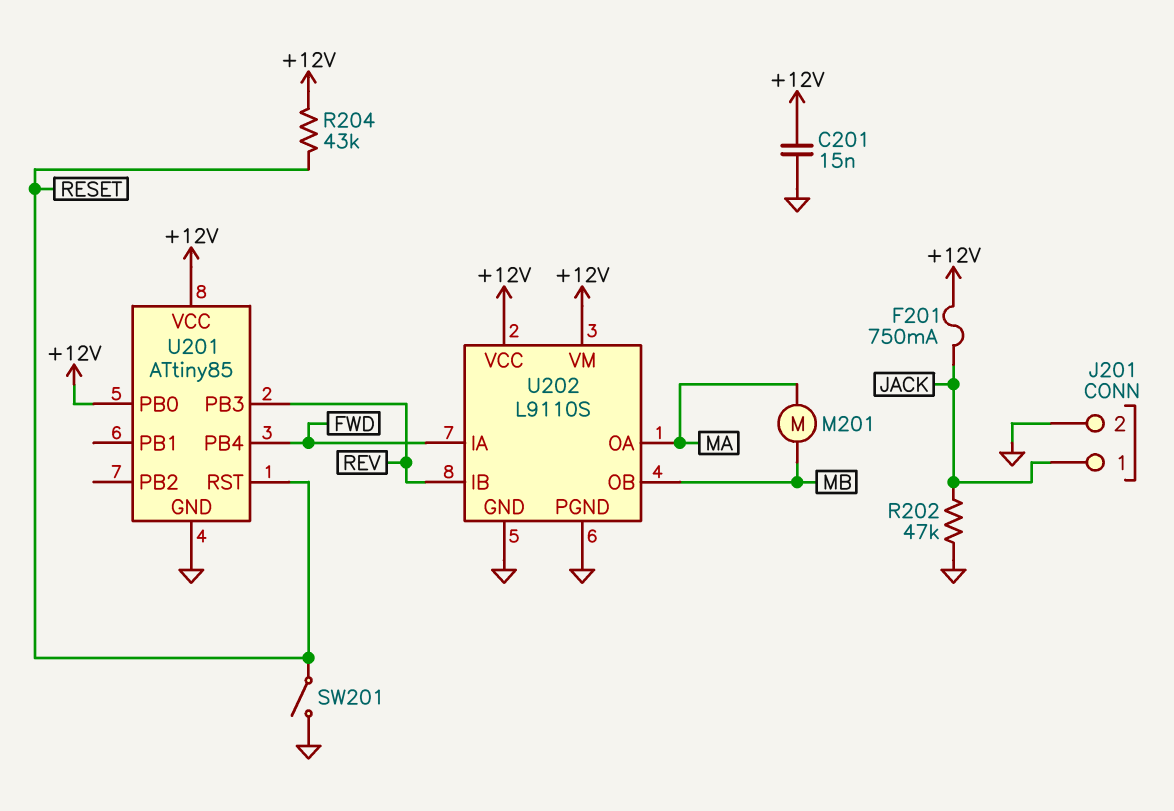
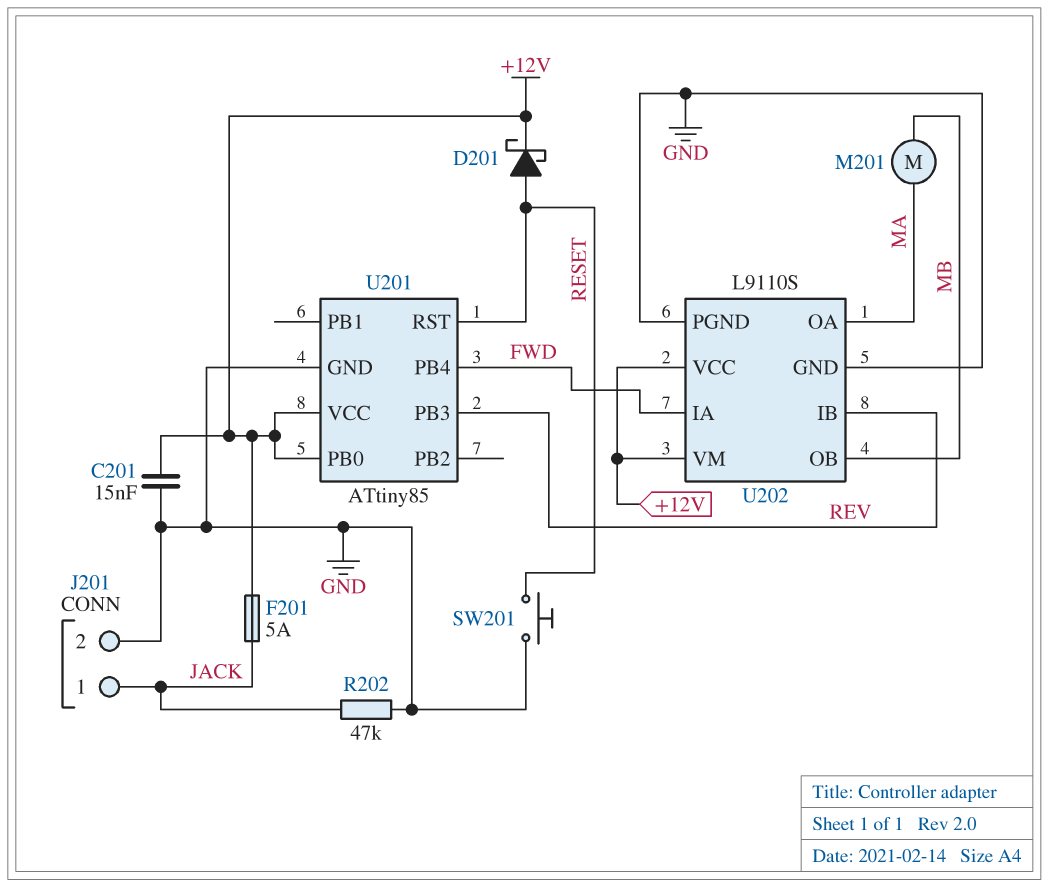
D201: none -> schottky (A RESET, K +12V)
F201: 750mA (+12V, JACK) -> 5A (+12V, JACK)
R204: 43k (+12V, RESET) -> none
SW201: switch (GND, RESET) -> button (GND, RESET)

